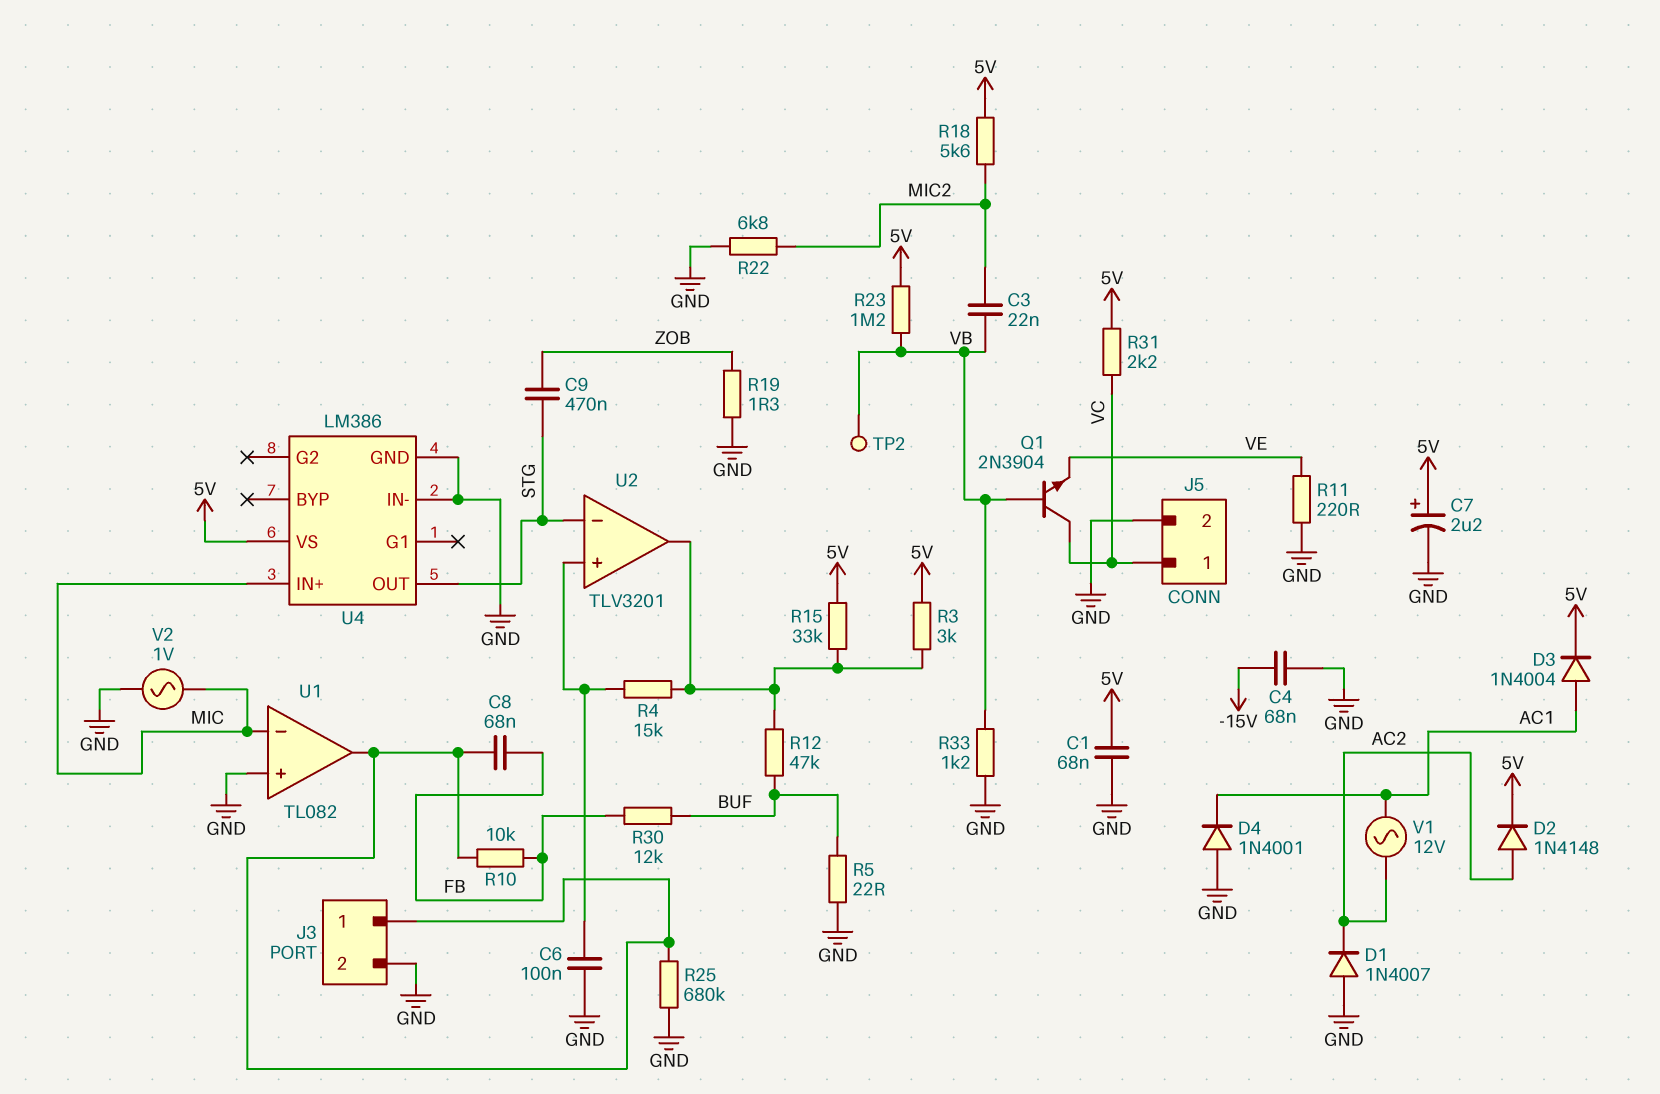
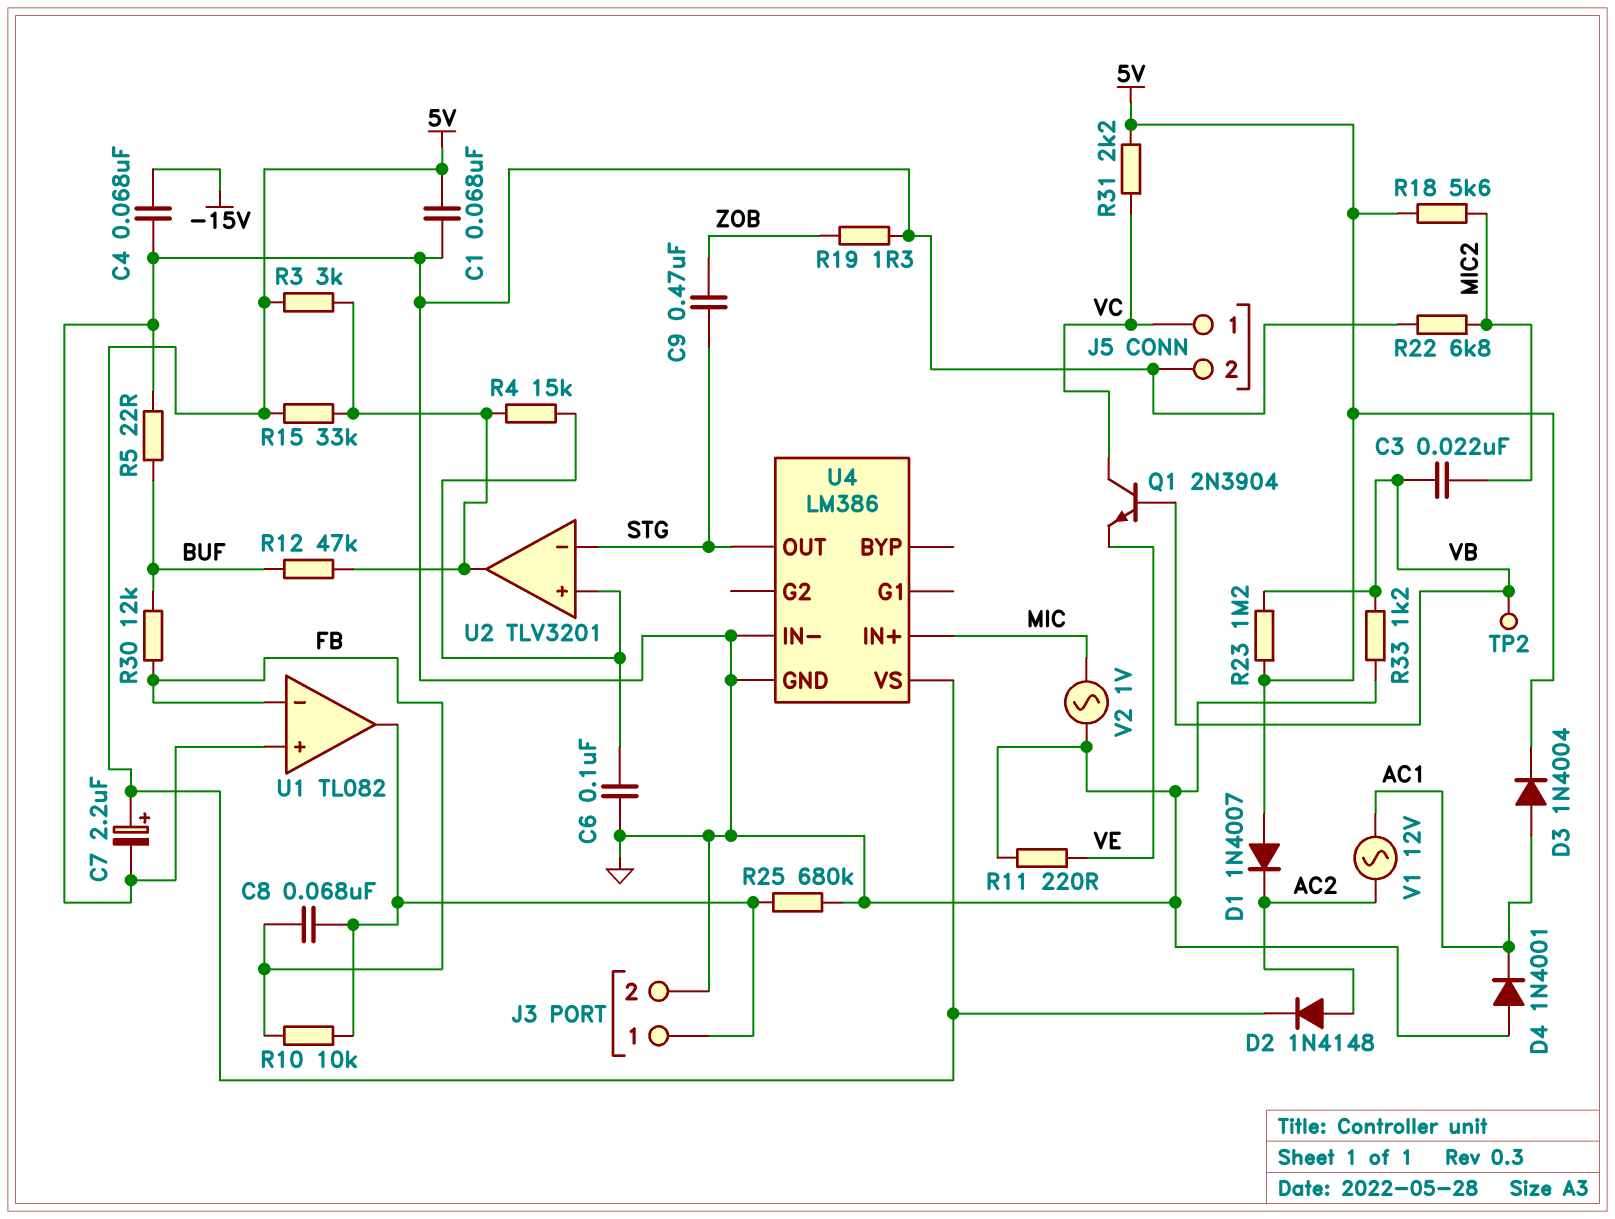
D1: diode 1N4007 (A GND, K AC2) -> diode 1N4007 (A 5V, K AC2)
U1 pin in-: MIC -> FB

